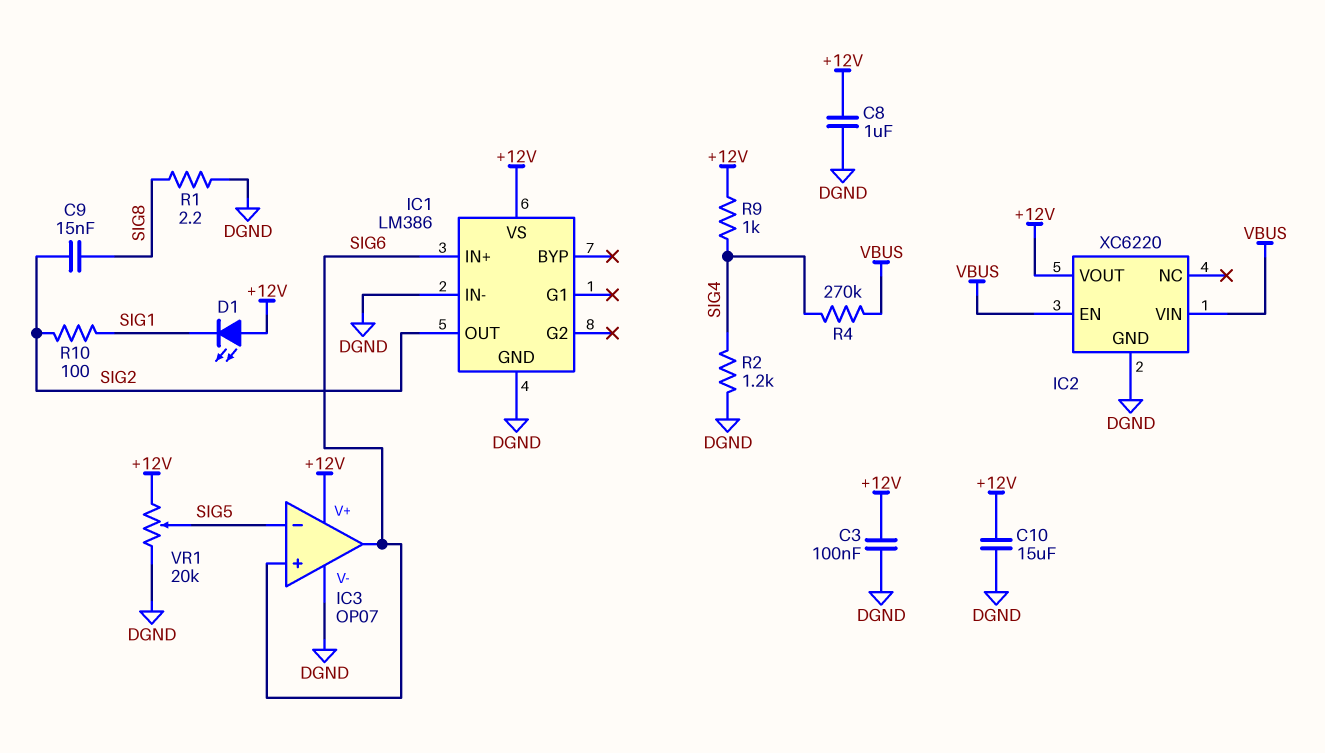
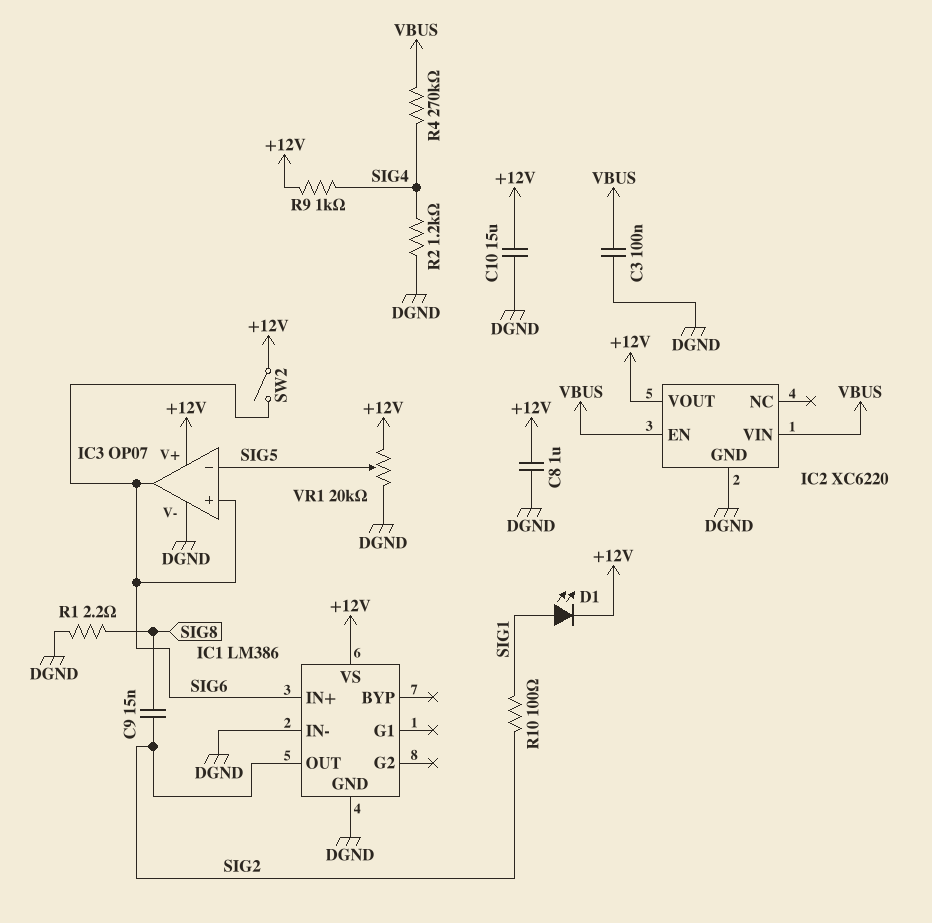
C3: 100nF (+12V, DGND) -> 100nF (DGND, VBUS)
D1: LED (A +12V, K SIG1) -> LED (A SIG1, K +12V)
SW2: none -> switch (+12V, SIG6)

